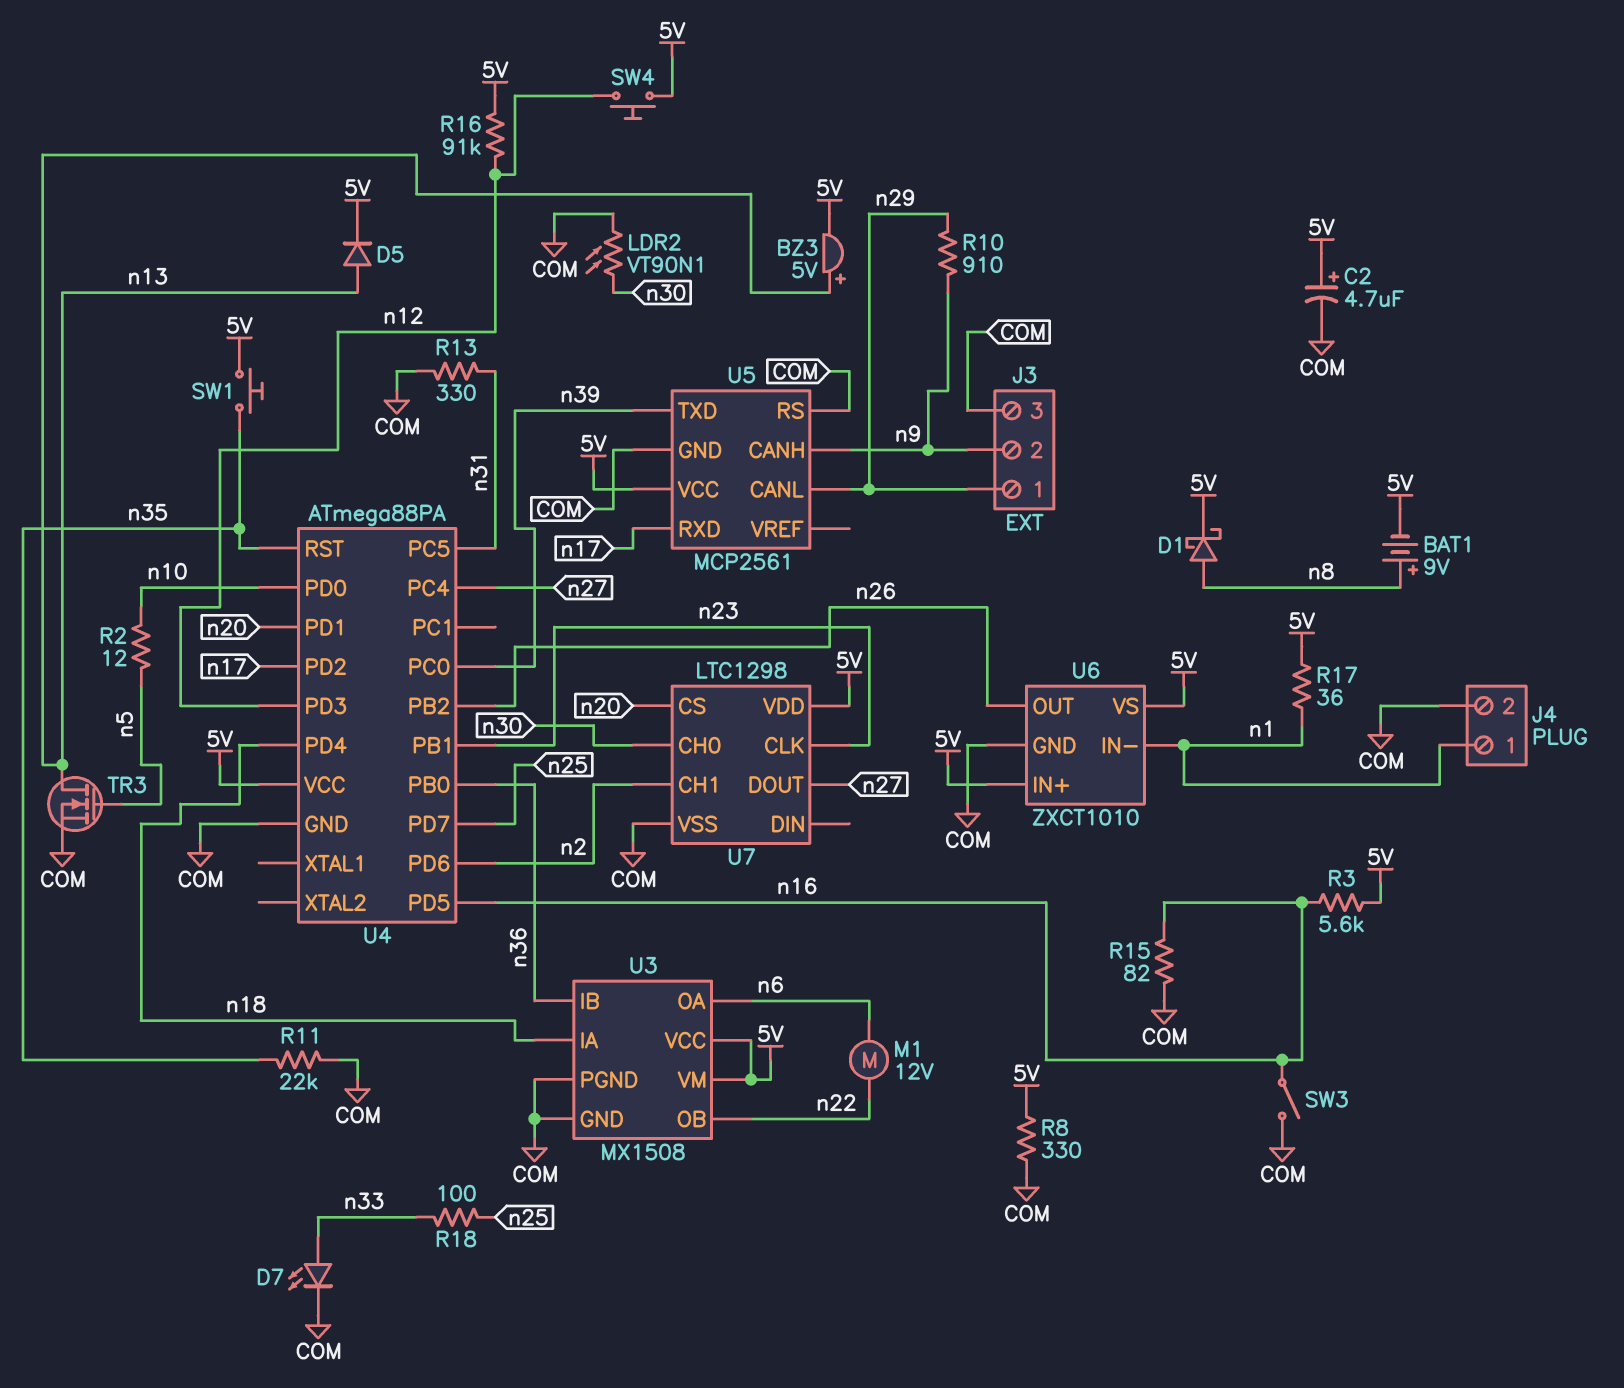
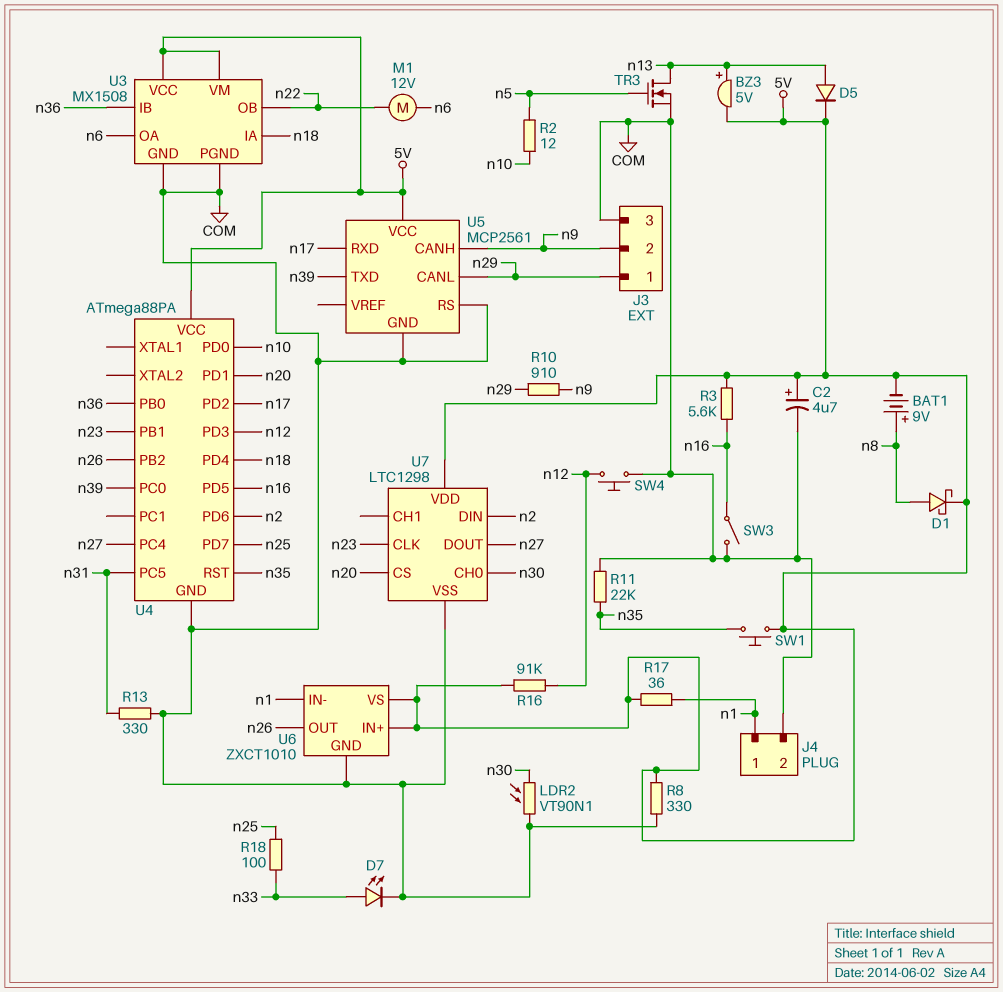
R15: 82 (COM, n16) -> none
SW4: button (5V, n12) -> button (COM, n12)
U7 pin CH1: n2 -> none
U7 pin DIN: none -> n2

